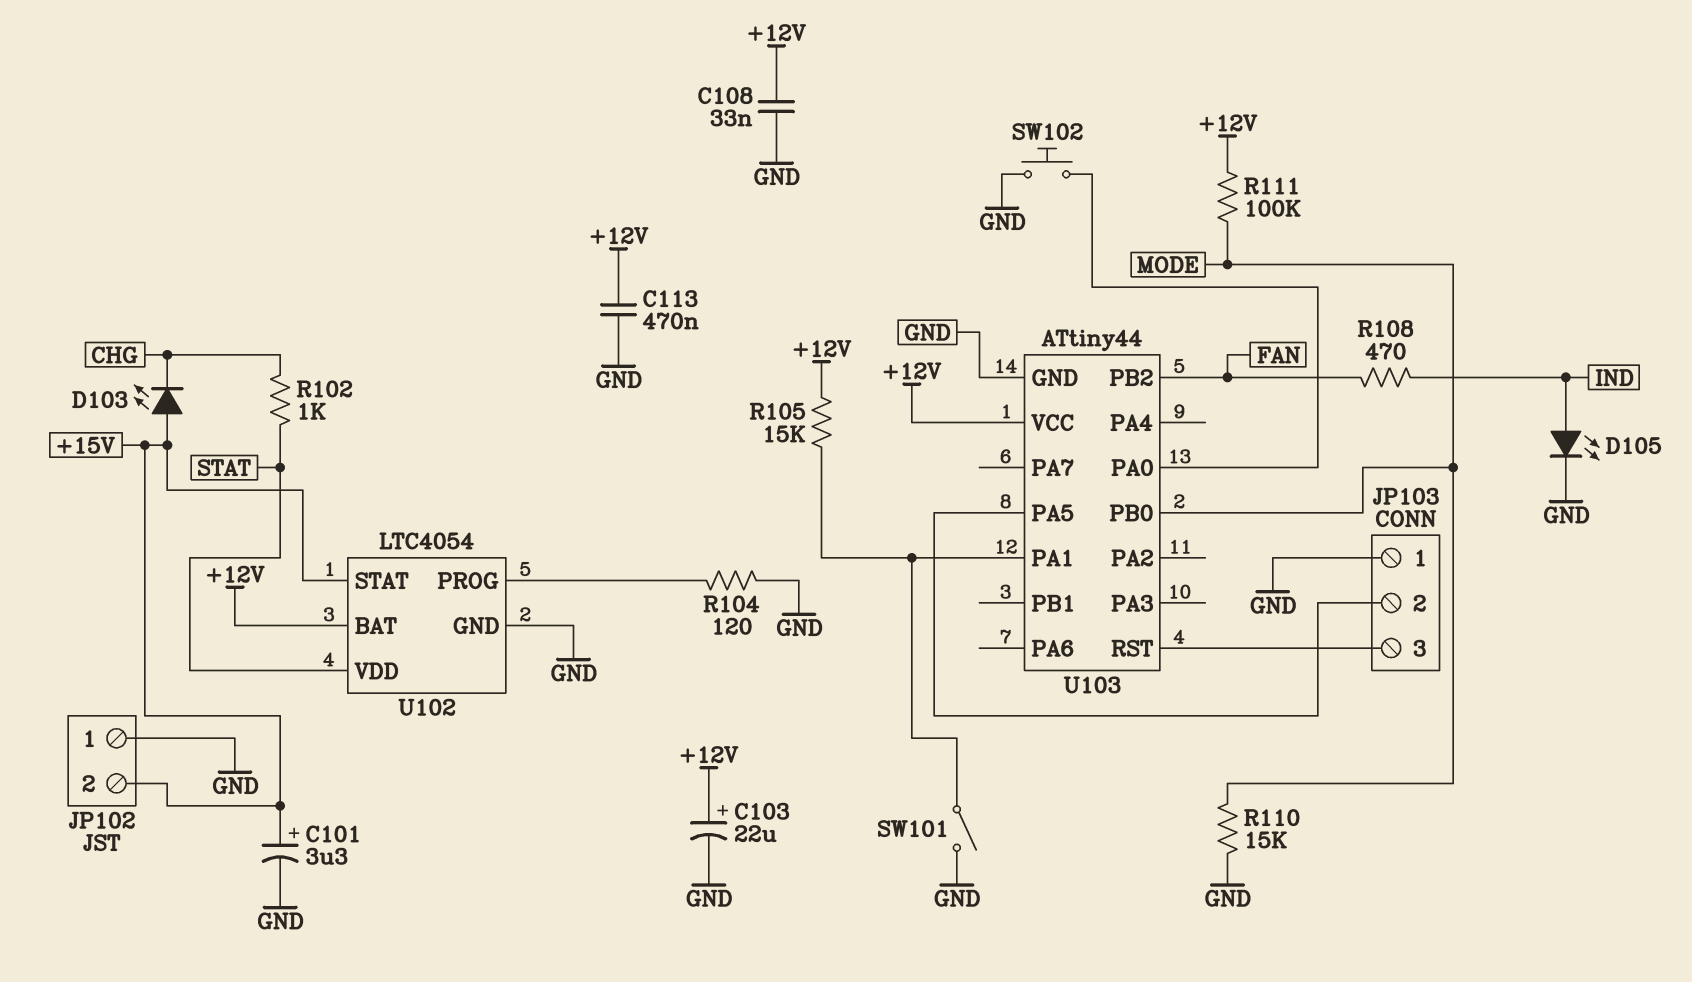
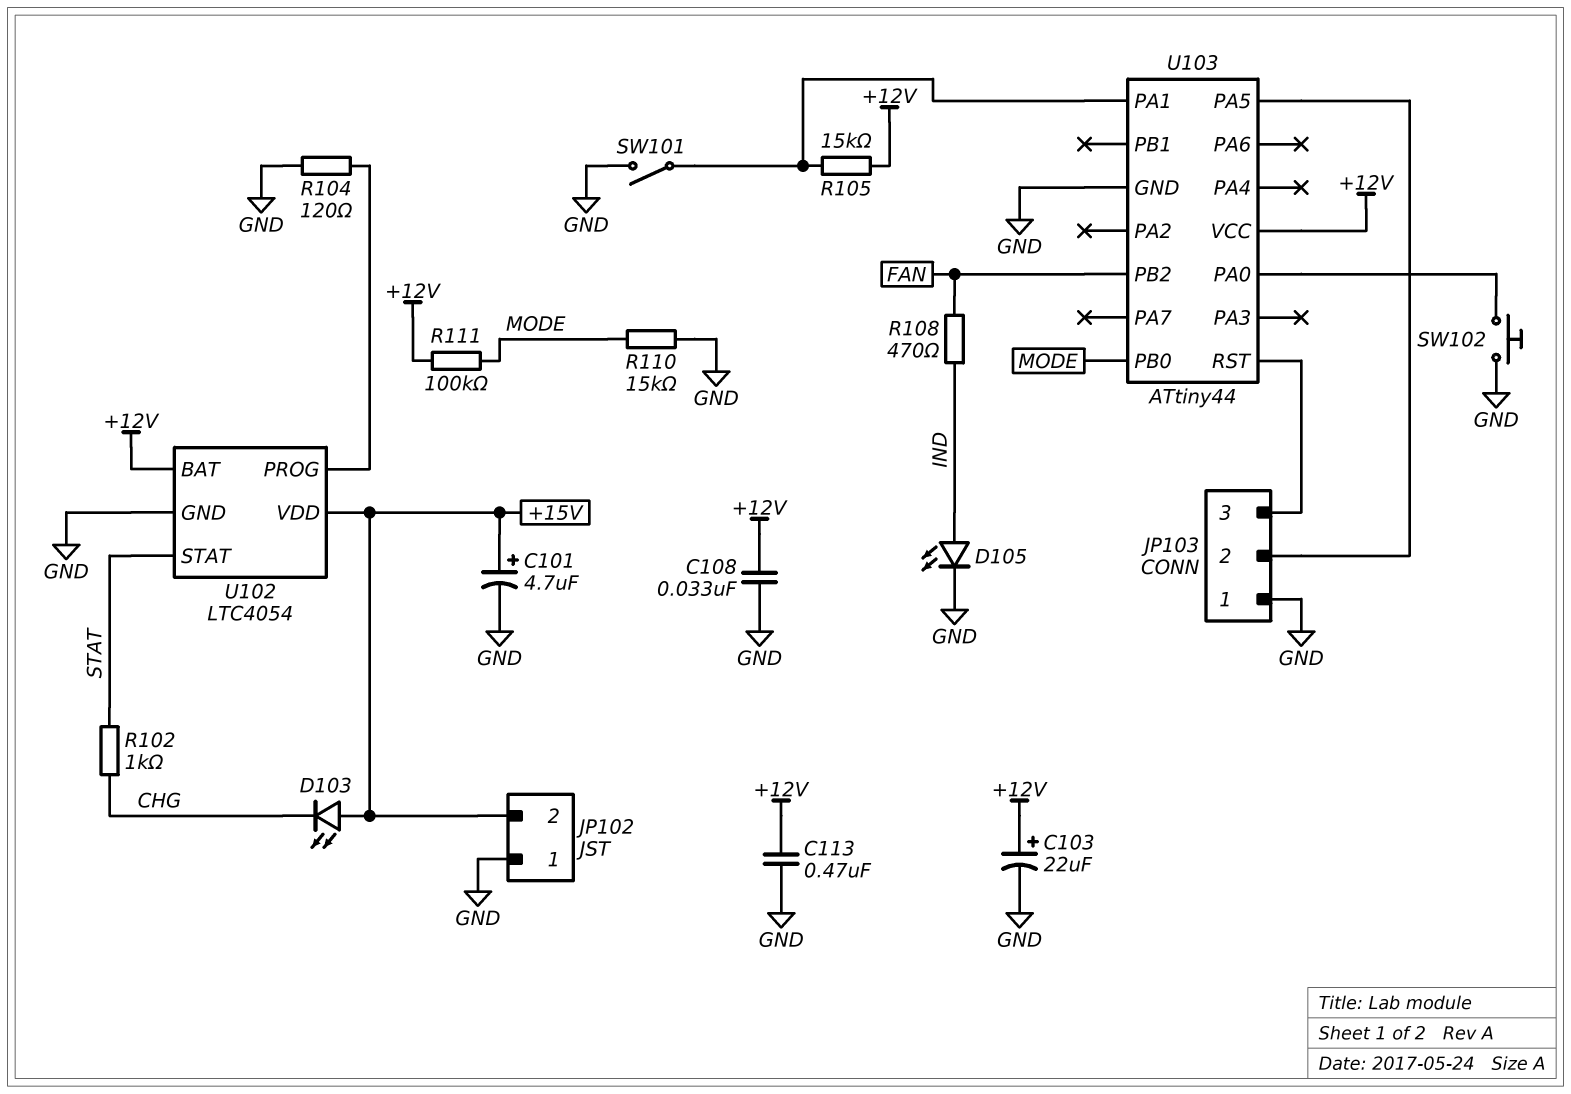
C101: 3.3uF (plus +15V, minus GND) -> 4.7uF (plus +15V, minus GND)
U102 pin STAT: +15V -> STAT
U102 pin VDD: STAT -> +15V

